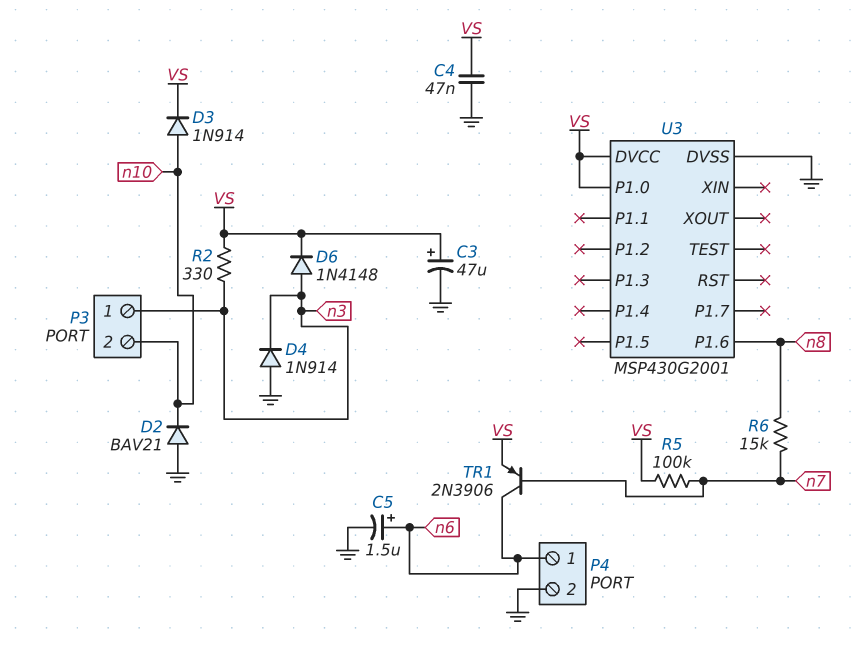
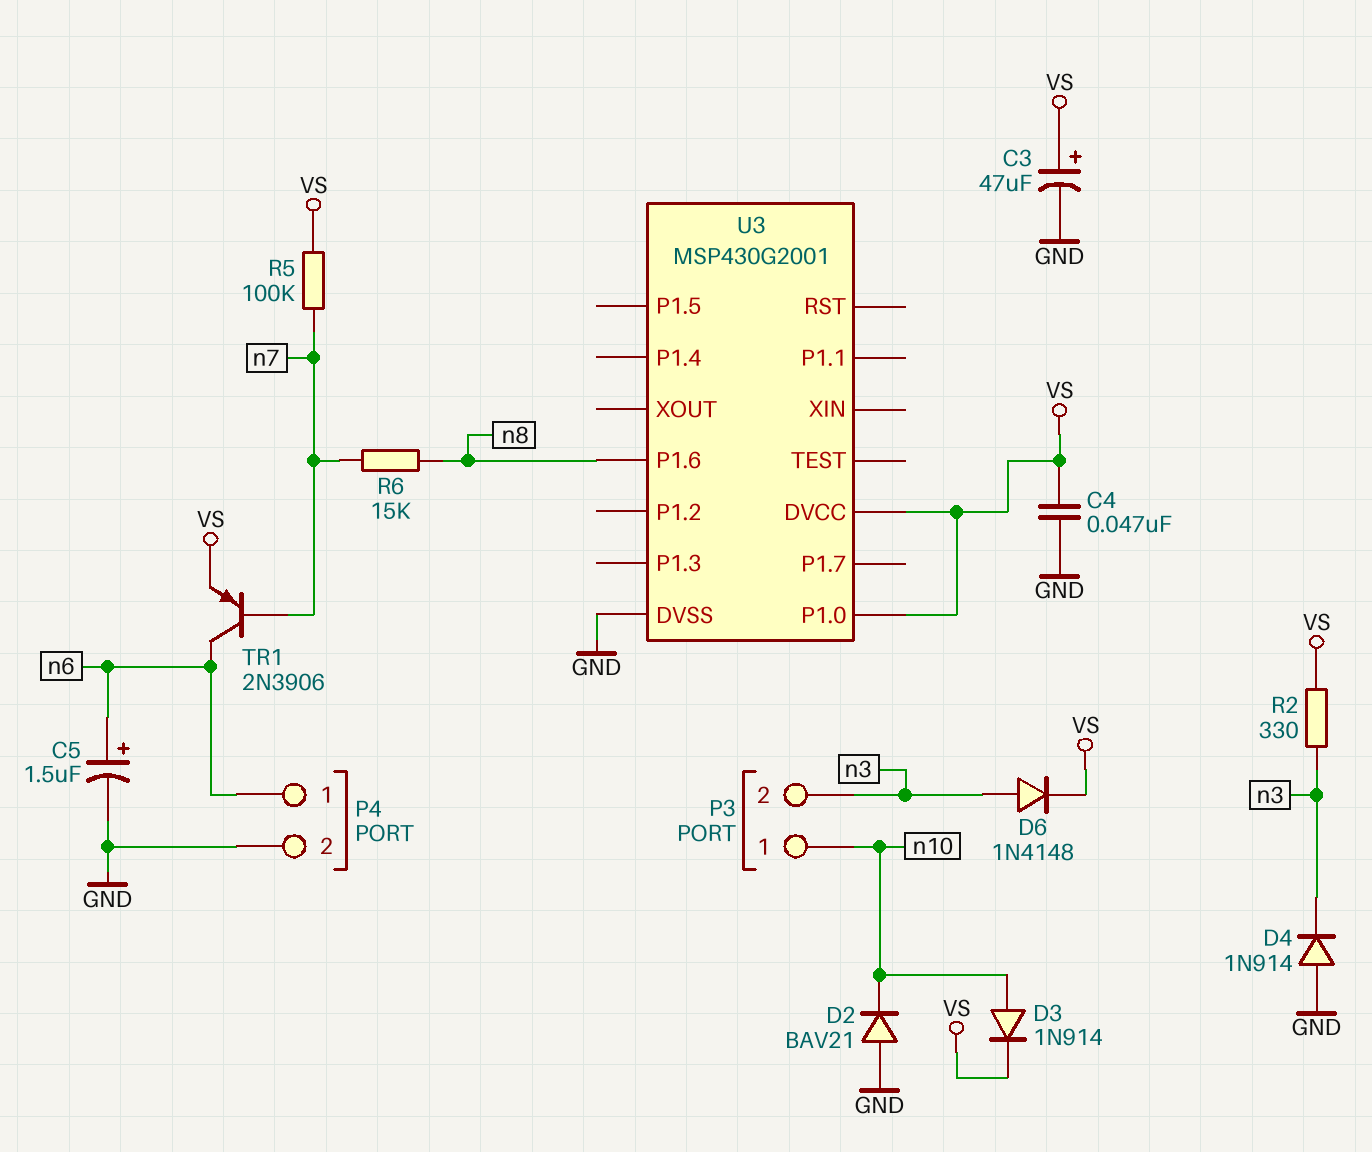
P3 pin 1: n3 -> n10
P3 pin 2: n10 -> n3

